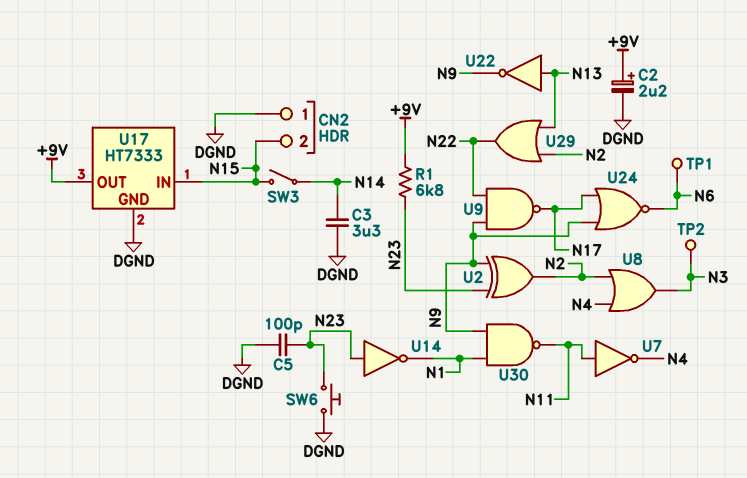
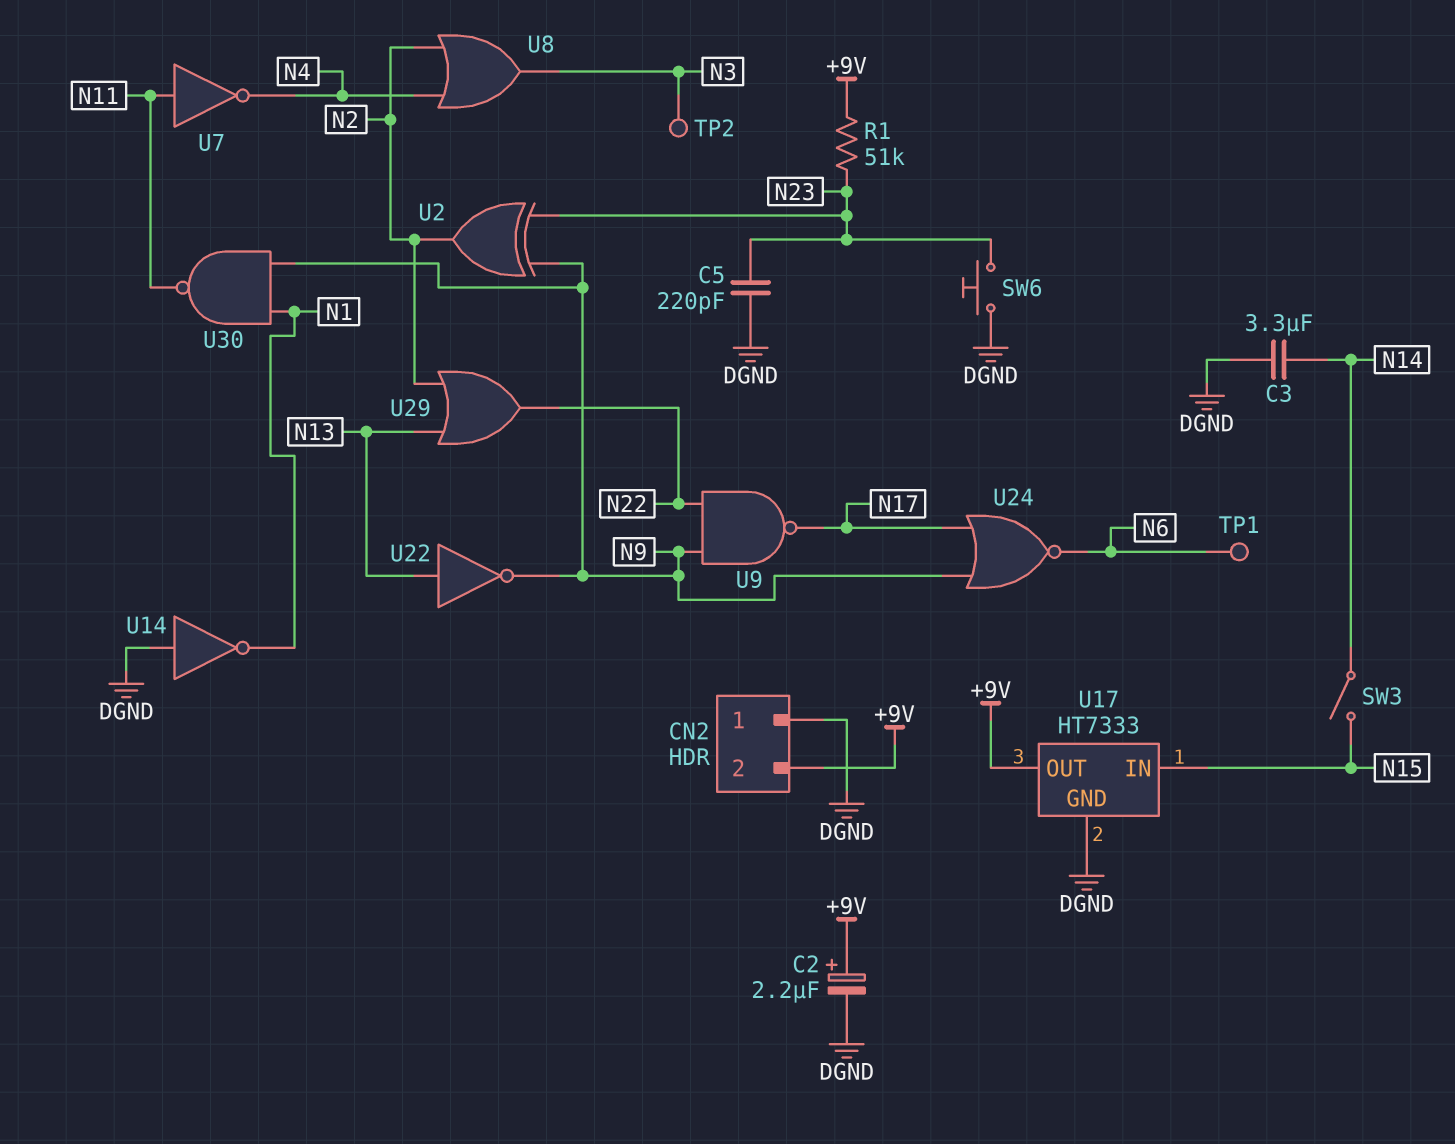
C5: 100pF (DGND, N23) -> 220pF (DGND, N23)
CN2 pin 2: N15 -> +9V
R1: 6.8k (+9V, N23) -> 51k (+9V, N23)
U14: NOT (in N23, out N1) -> NOT (in DGND, out N1)

